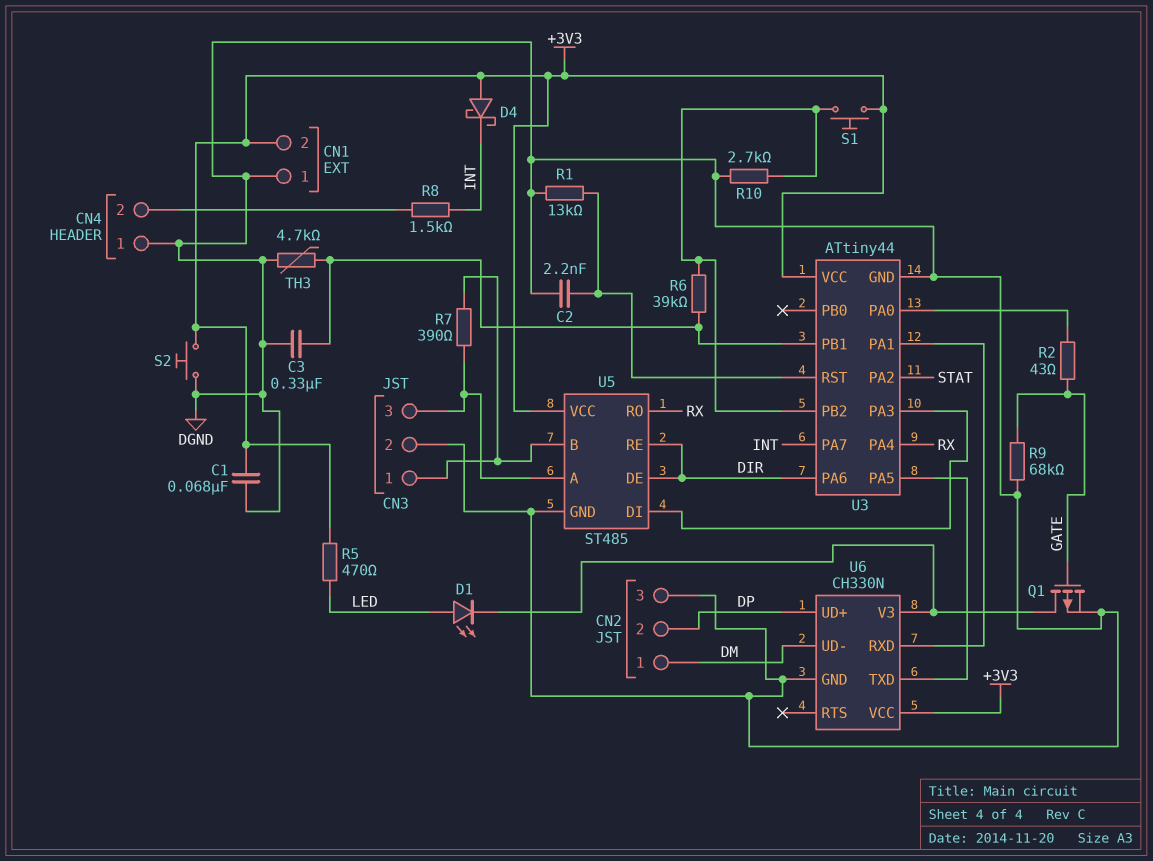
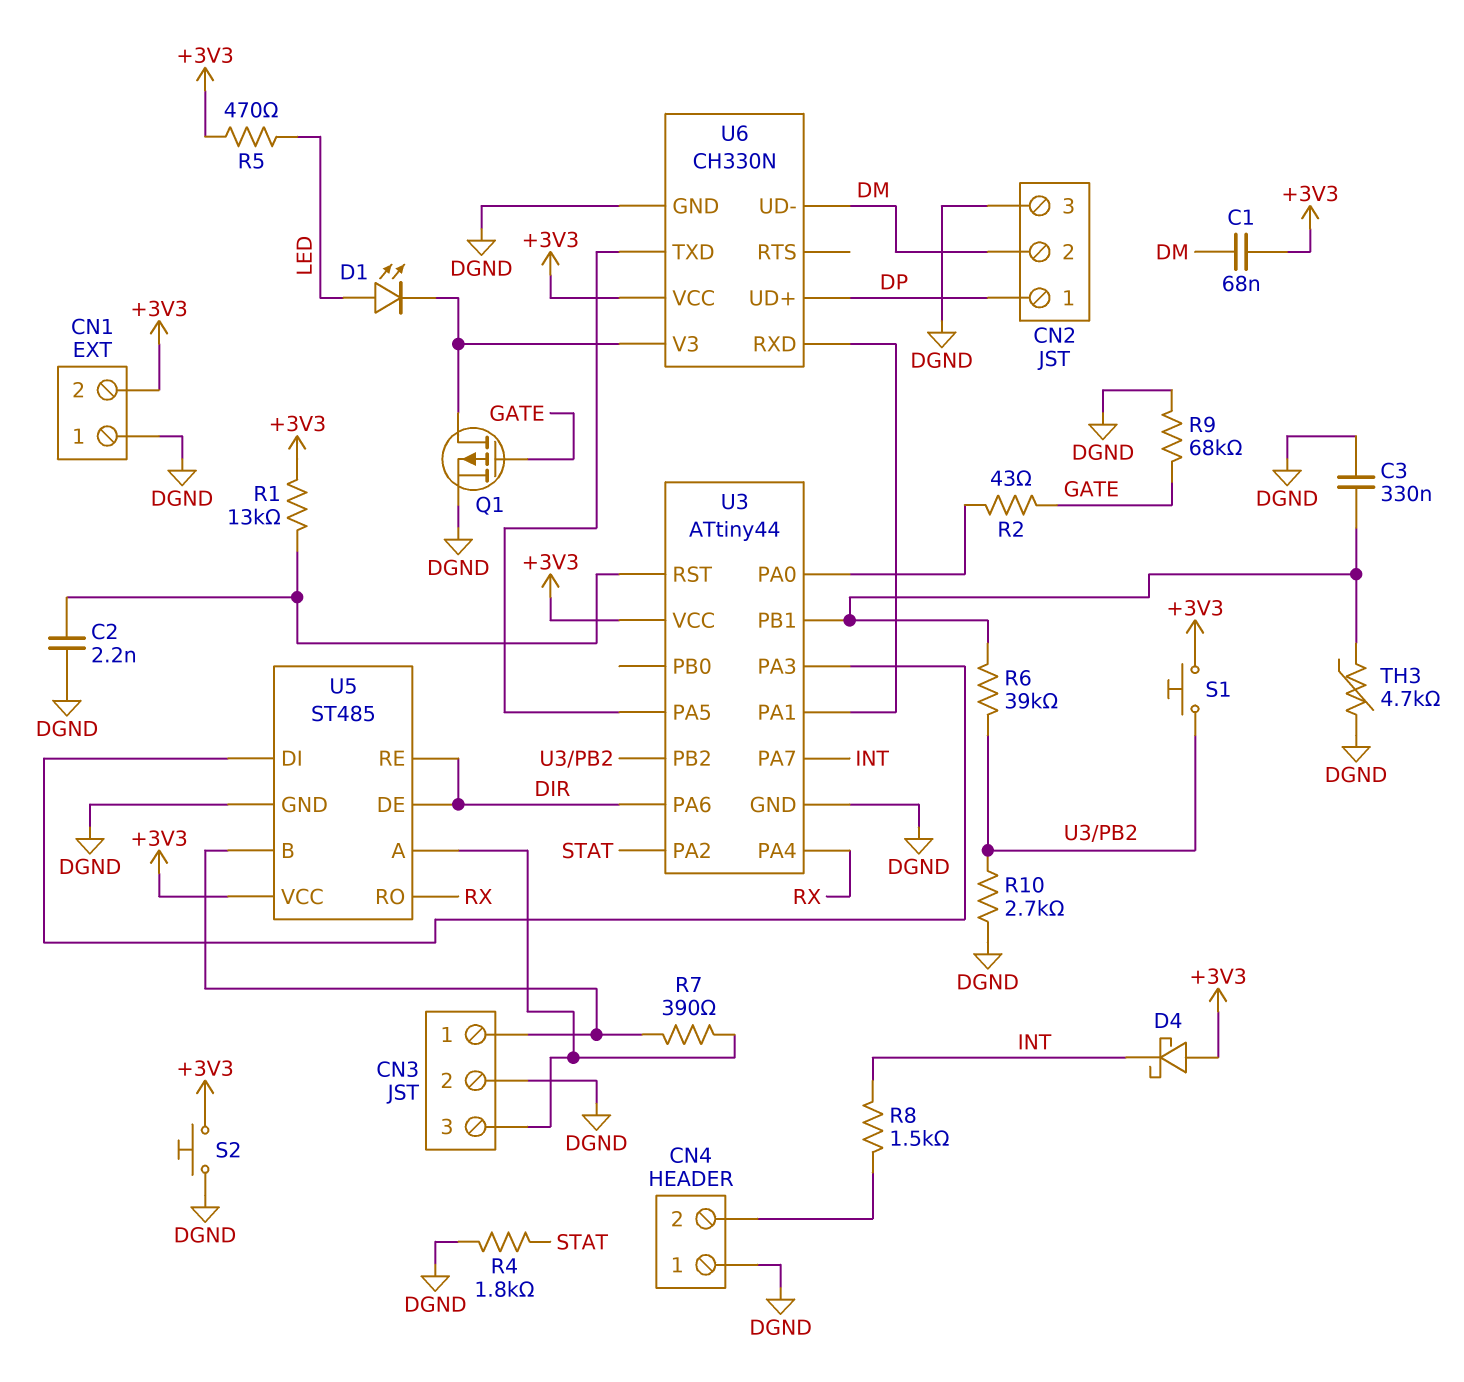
C1: 68nF (+3V3, DGND) -> 68nF (+3V3, DM)
CN2 pin 1: DM -> DP
CN2 pin 2: DP -> DM
R1: 13k (DGND, U3/RST) -> 13k (+3V3, U3/RST)
R4: none -> 1.8k (DGND, STAT)

